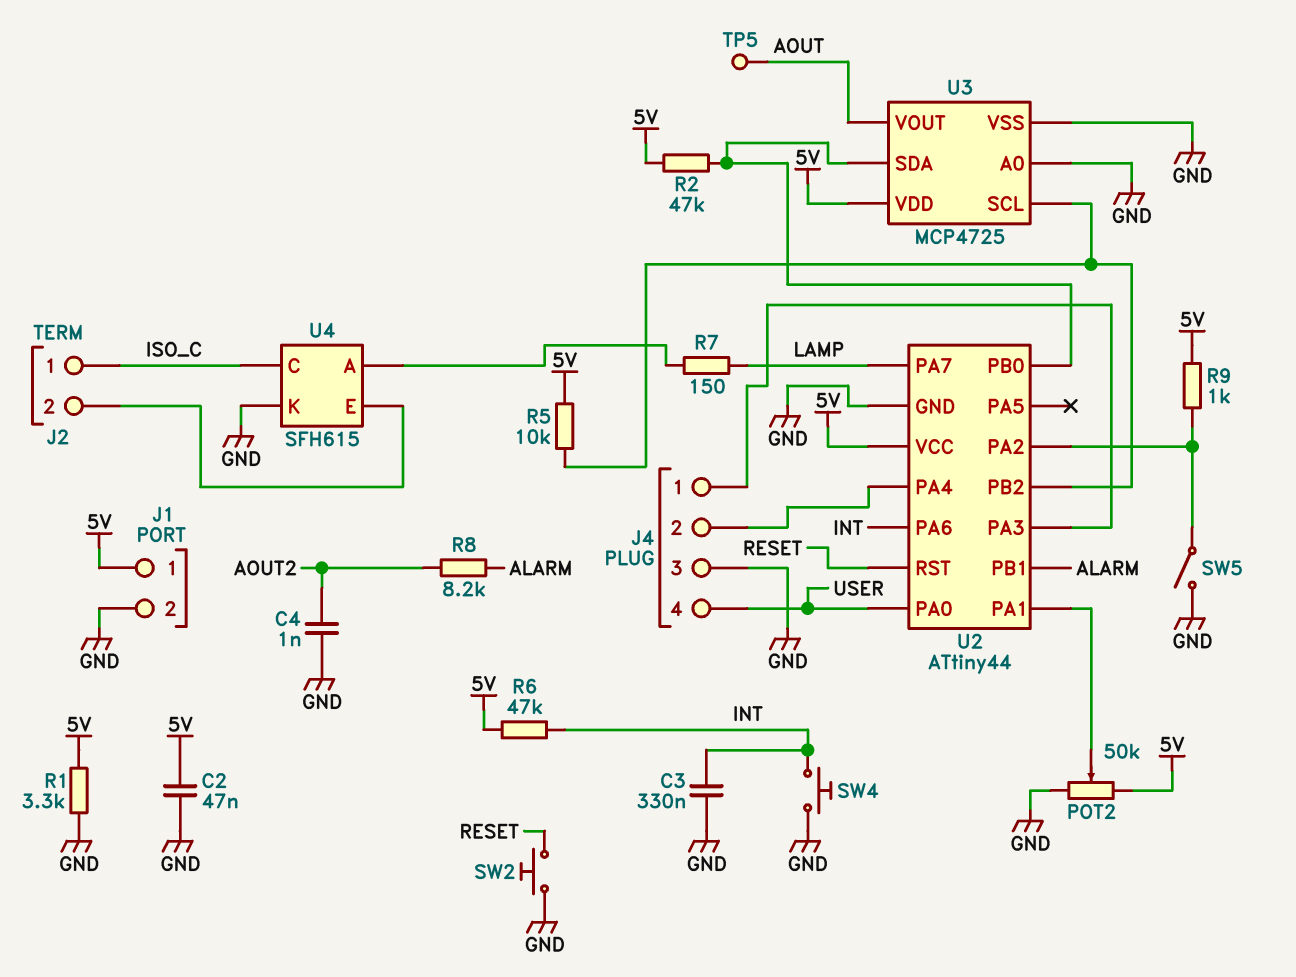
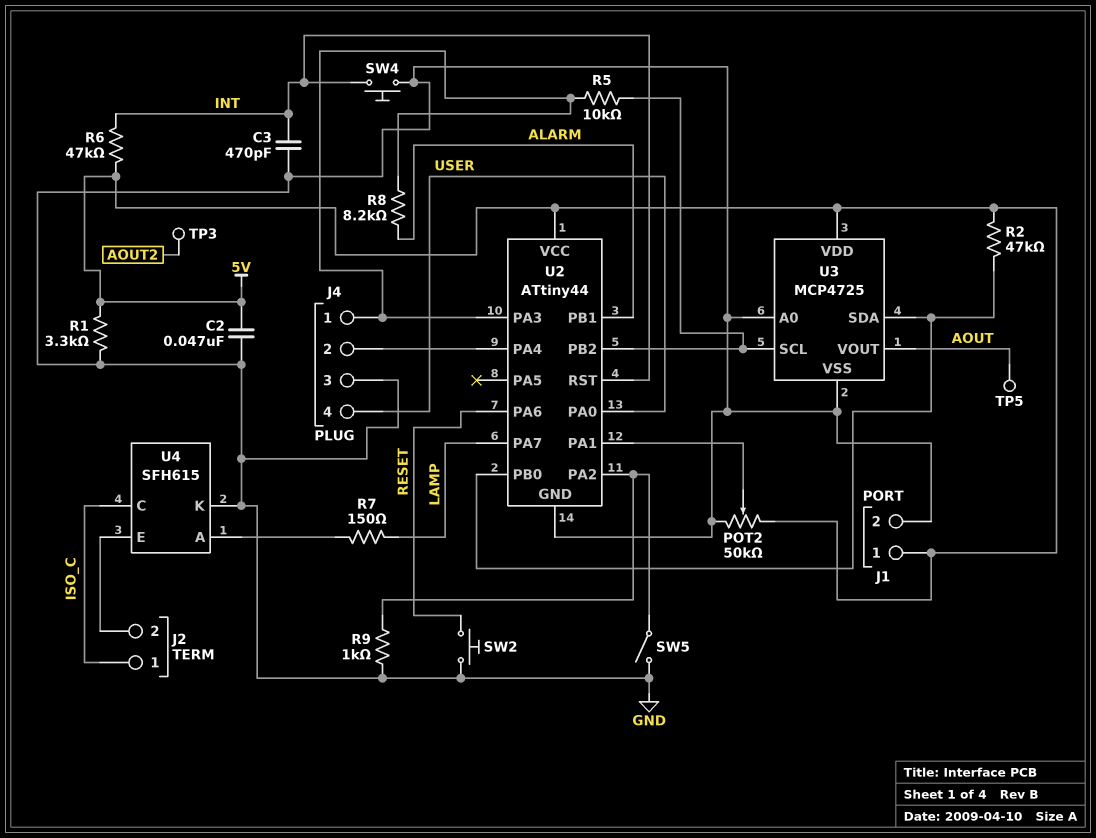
C3: 330nF (GND, INT) -> 470pF (GND, INT)
C4: 1nF (AOUT2, GND) -> none
R5: 10k (5V, U2/PB2) -> 10k (J4/1, U2/PB2)
R8: 8.2k (ALARM, AOUT2) -> 8.2k (ALARM, J4/1)
R9: 1k (5V, U2/PA2) -> 1k (GND, U2/PA2)
TP3: none -> test point (AOUT2)
U2 pin PA6: INT -> RESET
U2 pin RST: RESET -> INT

